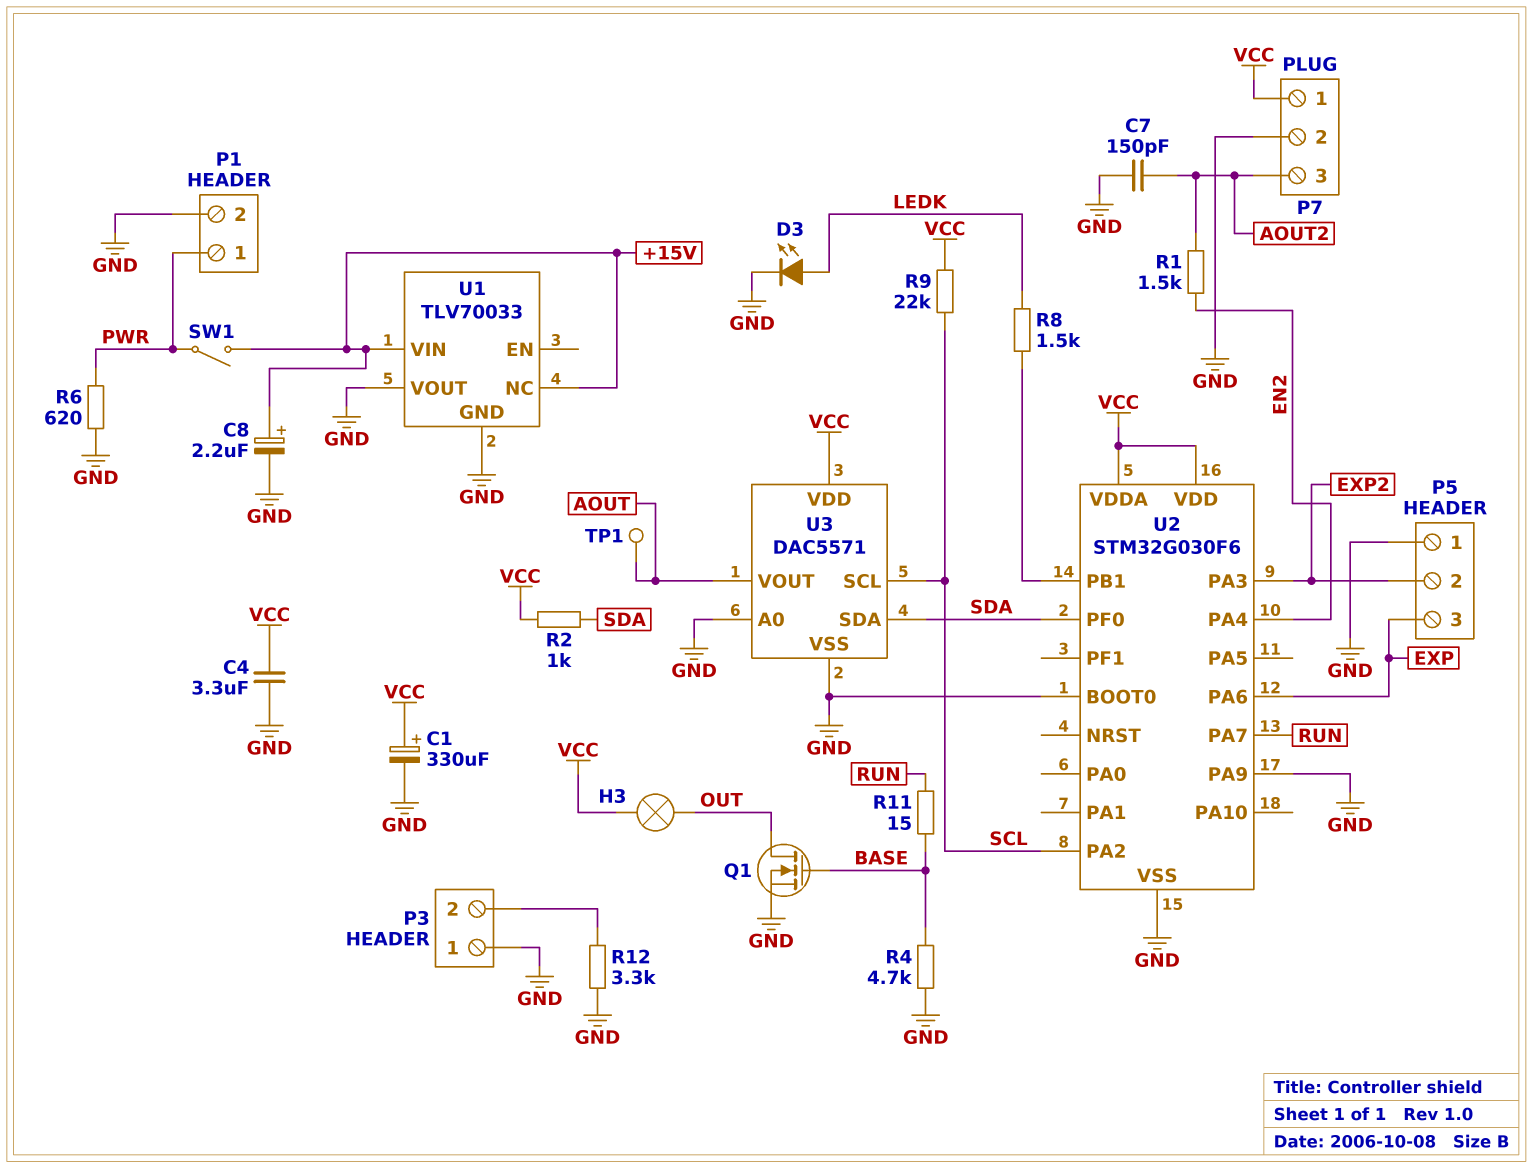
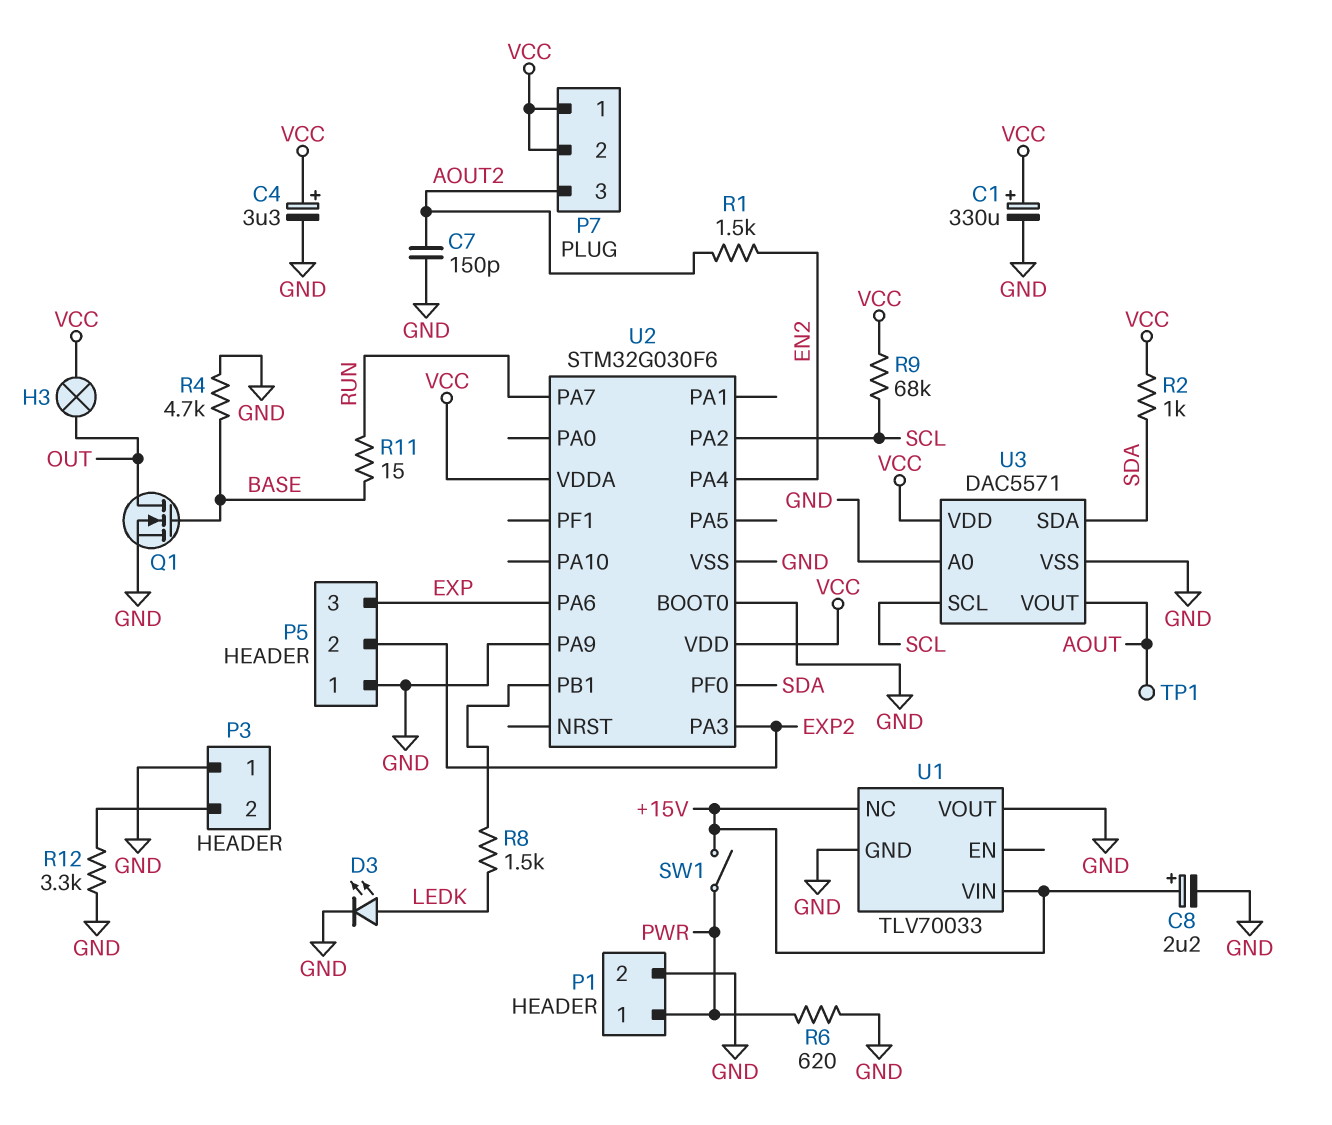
C4: 3.3uF (GND, VCC) -> 3.3uF (plus VCC, minus GND)
P7 pin 2: GND -> VCC
R9: 22k (SCL, VCC) -> 68k (SCL, VCC)

